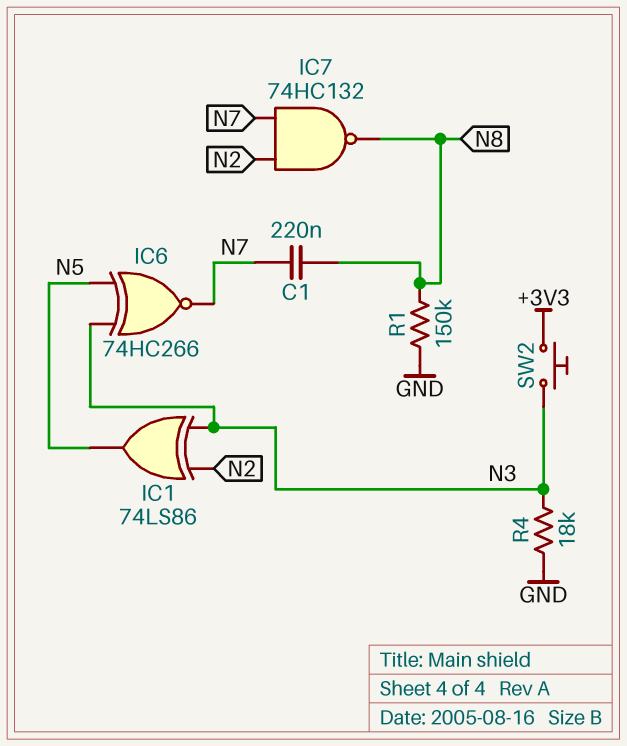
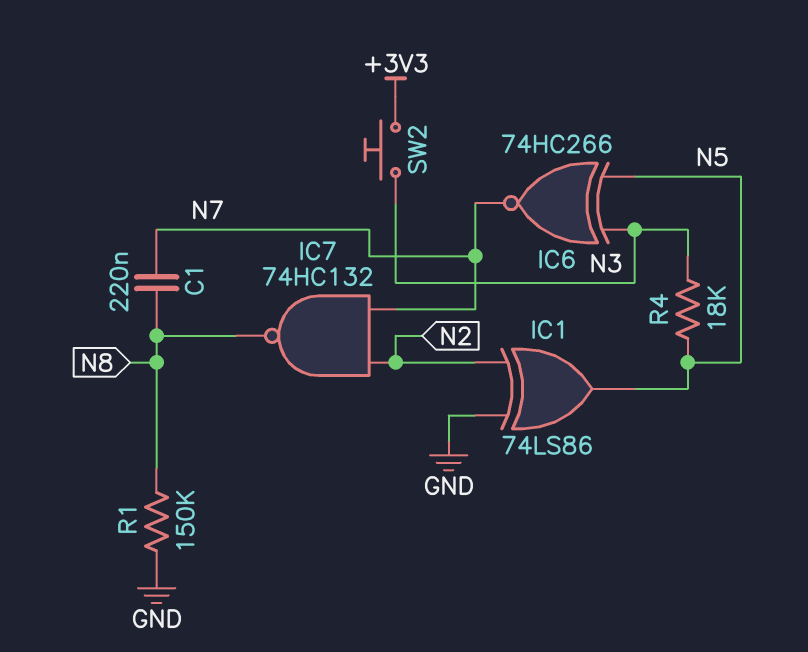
IC1: XOR 74LS86 (in N2, in N3, out N5) -> XOR 74LS86 (in GND, in N2, out N5)
R4: 18k (GND, N3) -> 18k (N3, N5)

